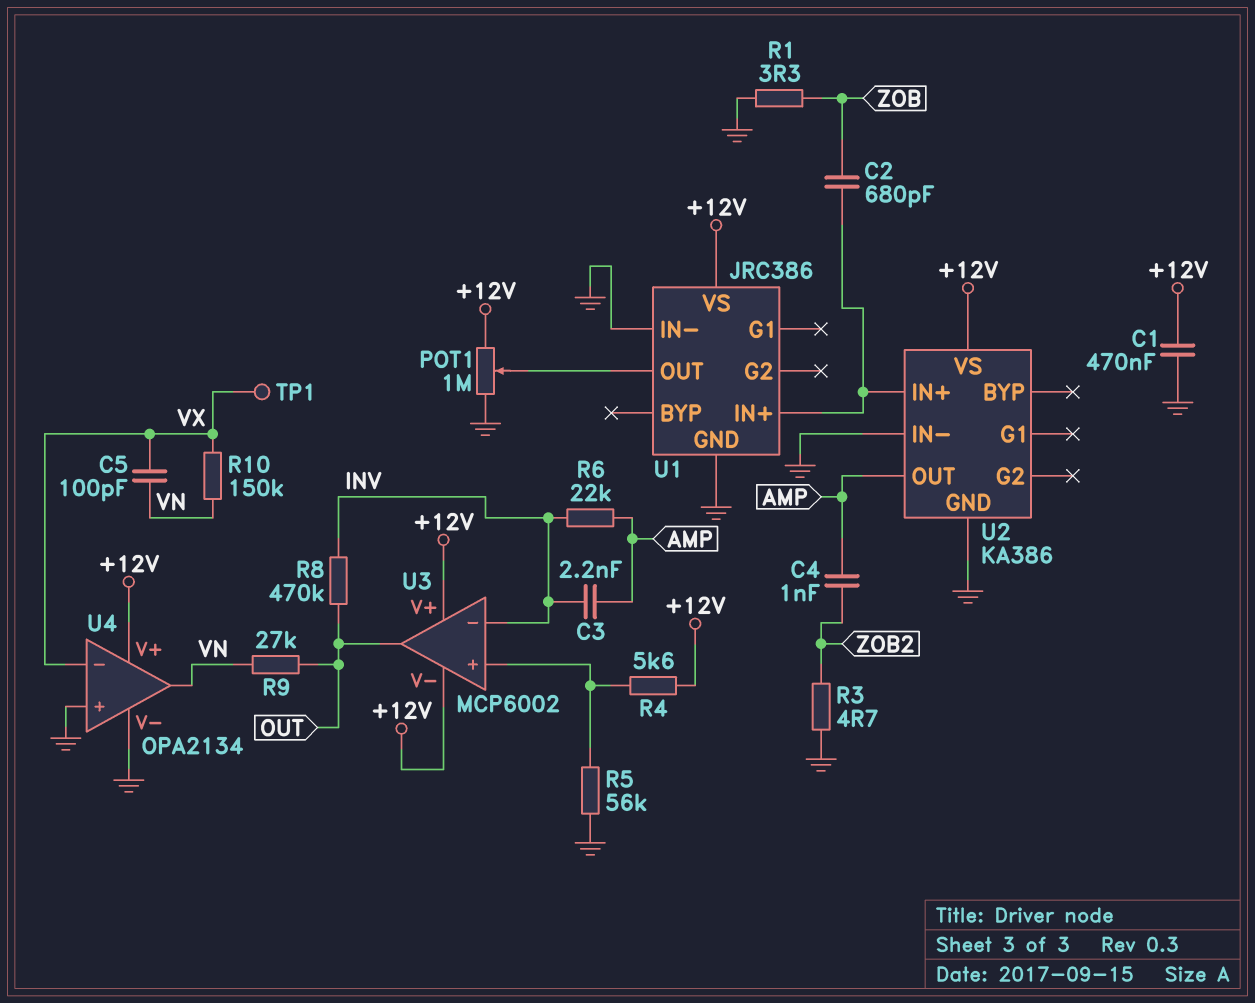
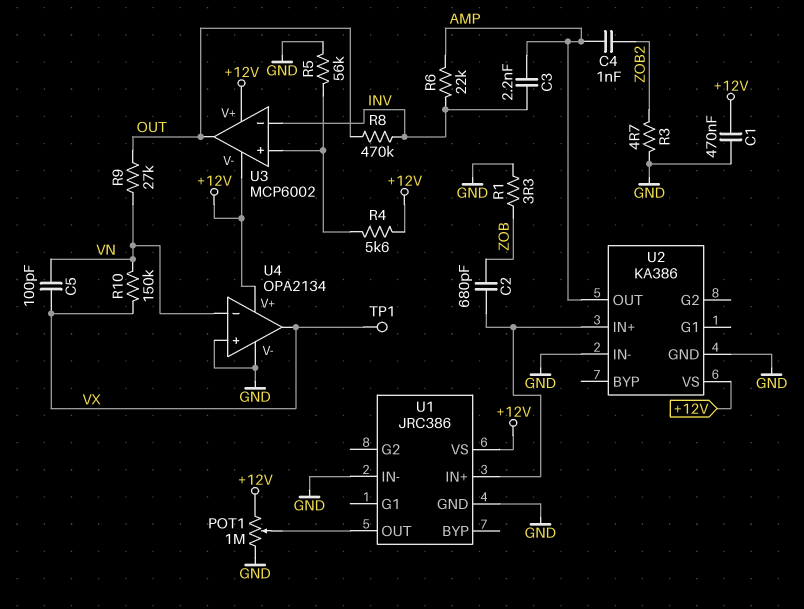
U4 pin in-: VX -> VN
U4 pin out: VN -> VX

